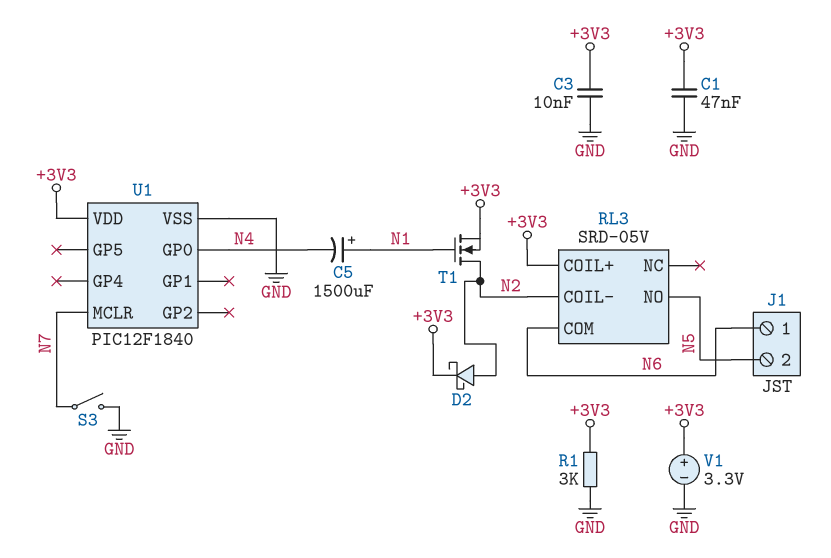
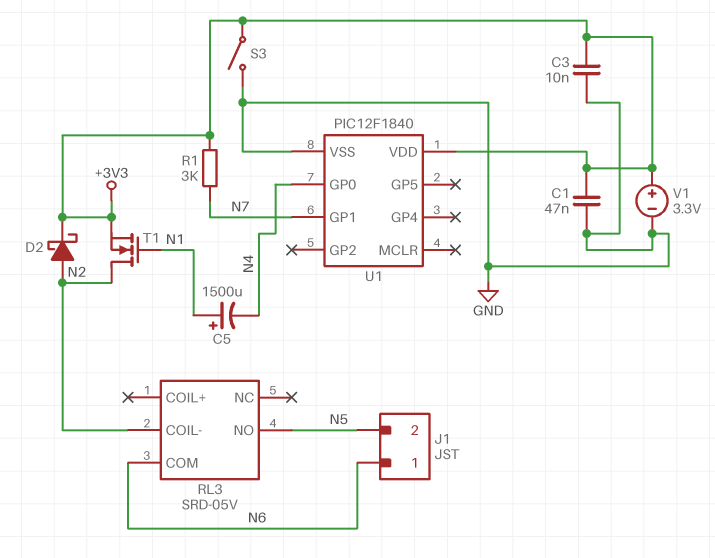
R1: 3k (+3V3, GND) -> 3k (+3V3, N7)
RL3 pin COIL+: +3V3 -> none
S3: switch (GND, N7) -> switch (+3V3, GND)
U1 pin GP1: none -> N7
U1 pin MCLR: N7 -> none

